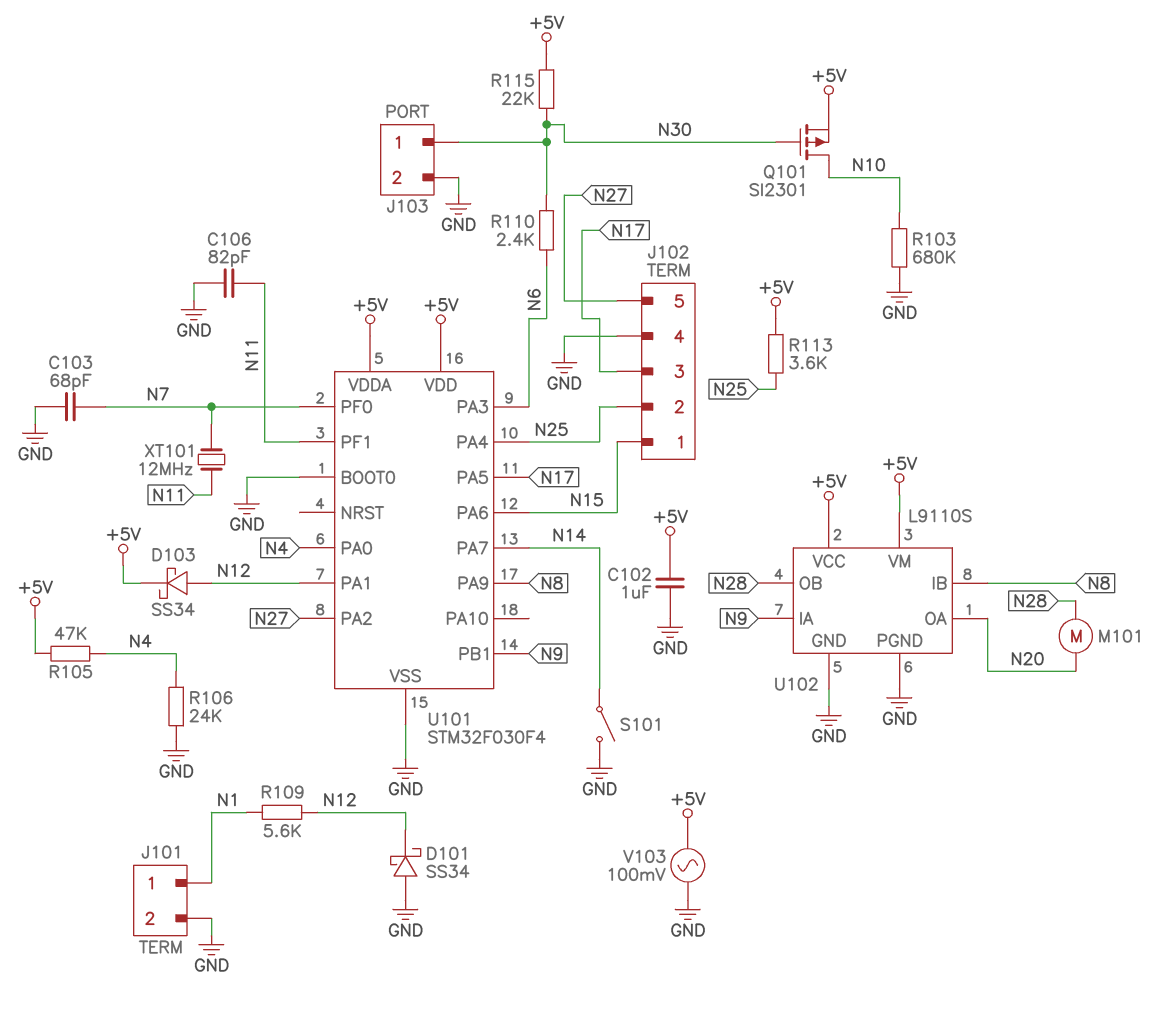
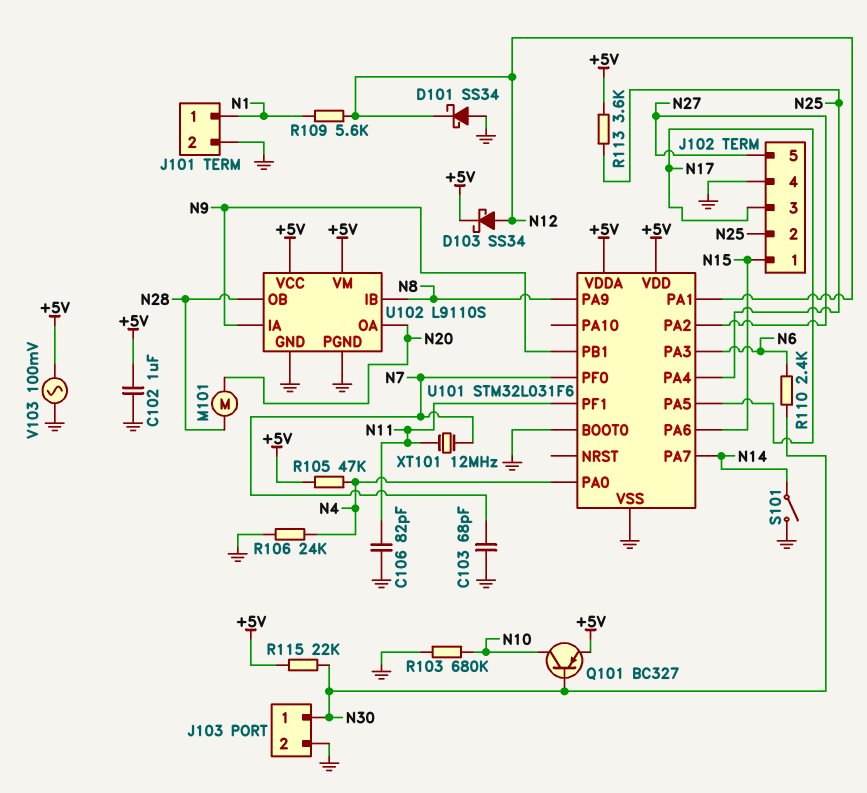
Q101: PMOS SI2301 (G N30, D N10, S +5V) -> PNP BC327 (B N30, C N10, E +5V)
U101: STM32F030F4 -> STM32L031F6

